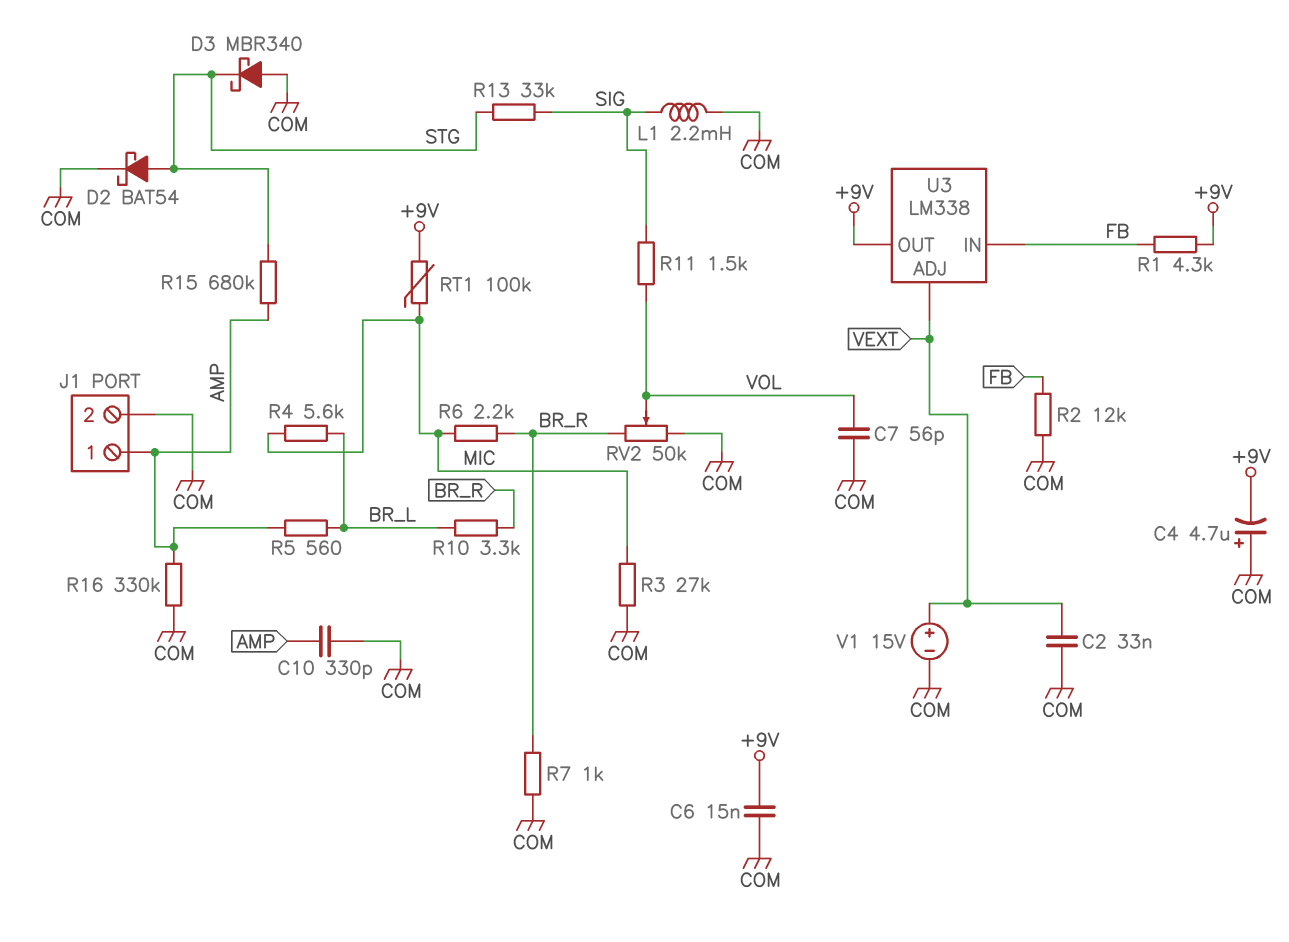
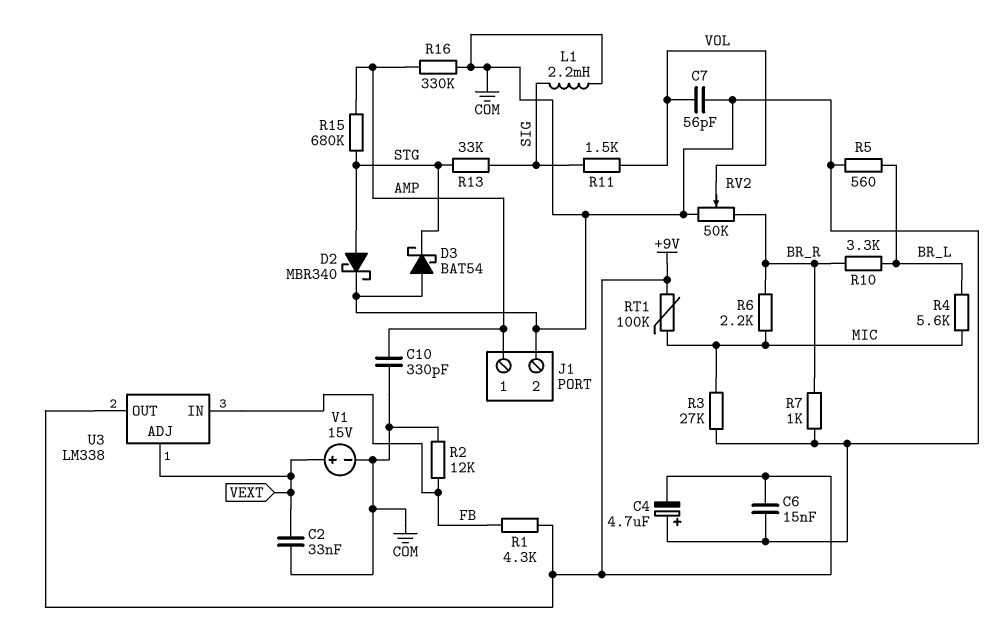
D2: schottky BAT54 (A STG, K COM) -> schottky MBR340 (A STG, K COM)
D3: schottky MBR340 (A COM, K STG) -> schottky BAT54 (A COM, K STG)
R5: 560 (AMP, BR_L) -> 560 (BR_L, COM)

